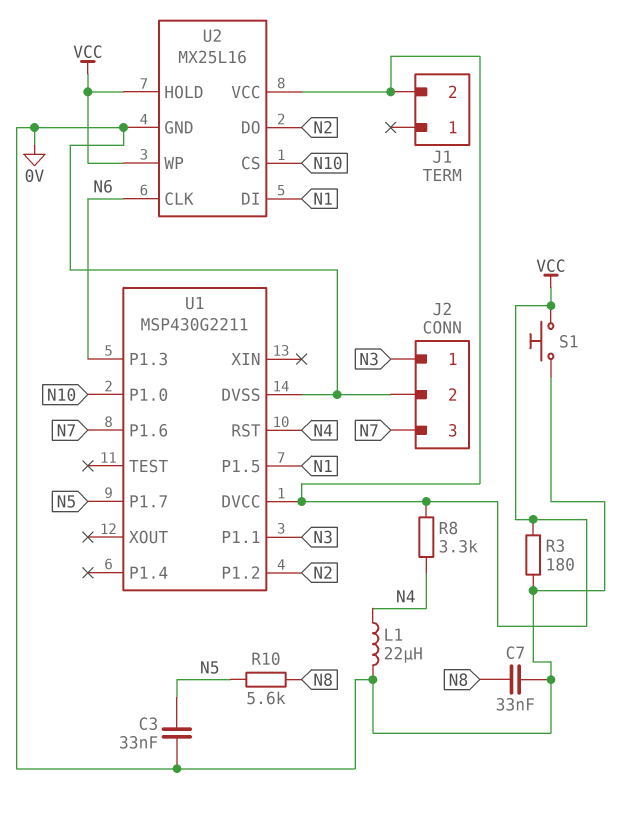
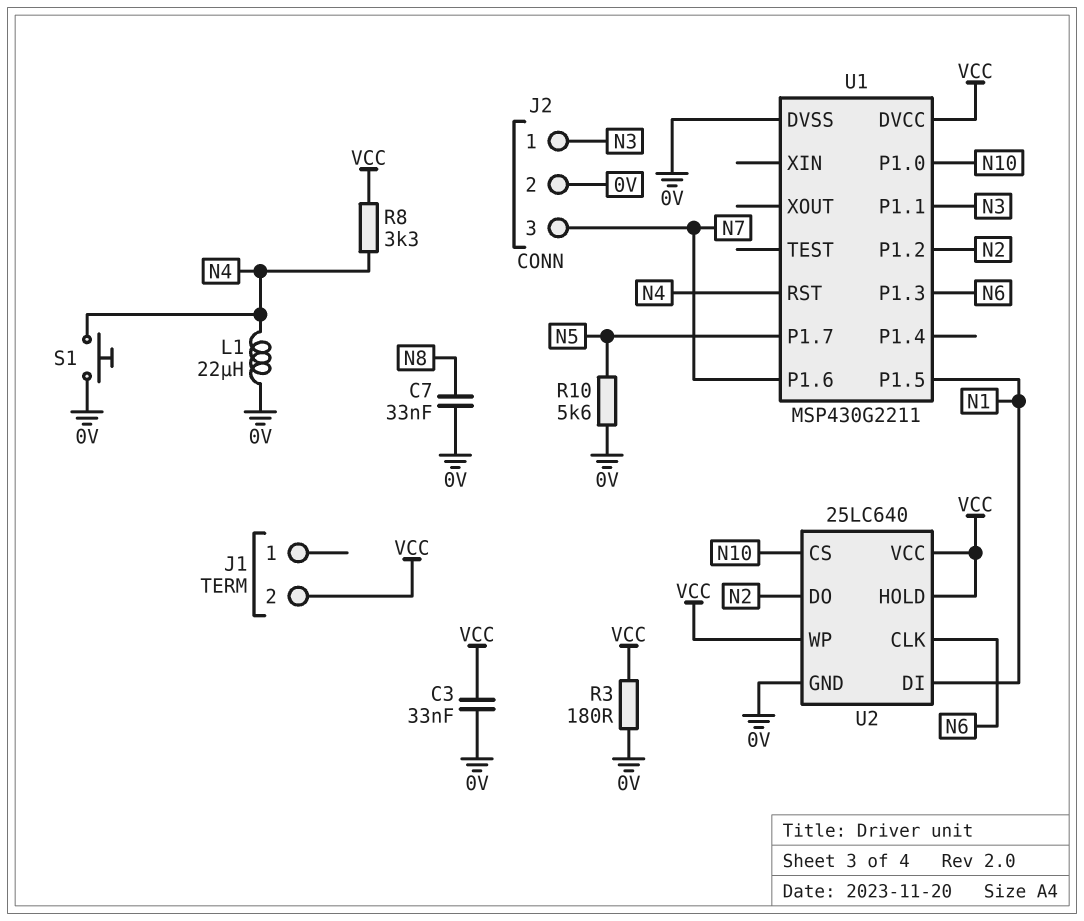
C3: 33nF (0V, N5) -> 33nF (0V, VCC)
R10: 5.6k (N5, N8) -> 5.6k (0V, N5)
S1: button (0V, VCC) -> button (0V, N4)
U2: MX25L16 -> 25LC640

